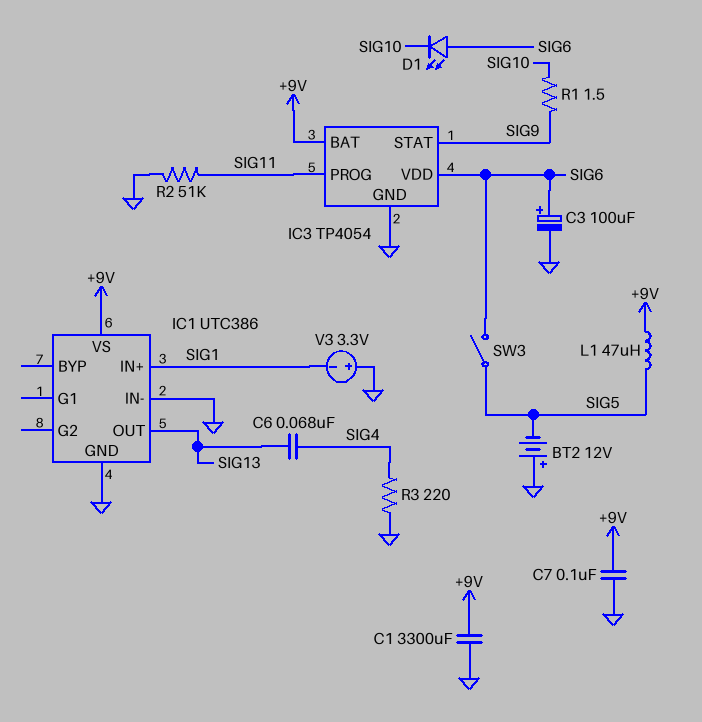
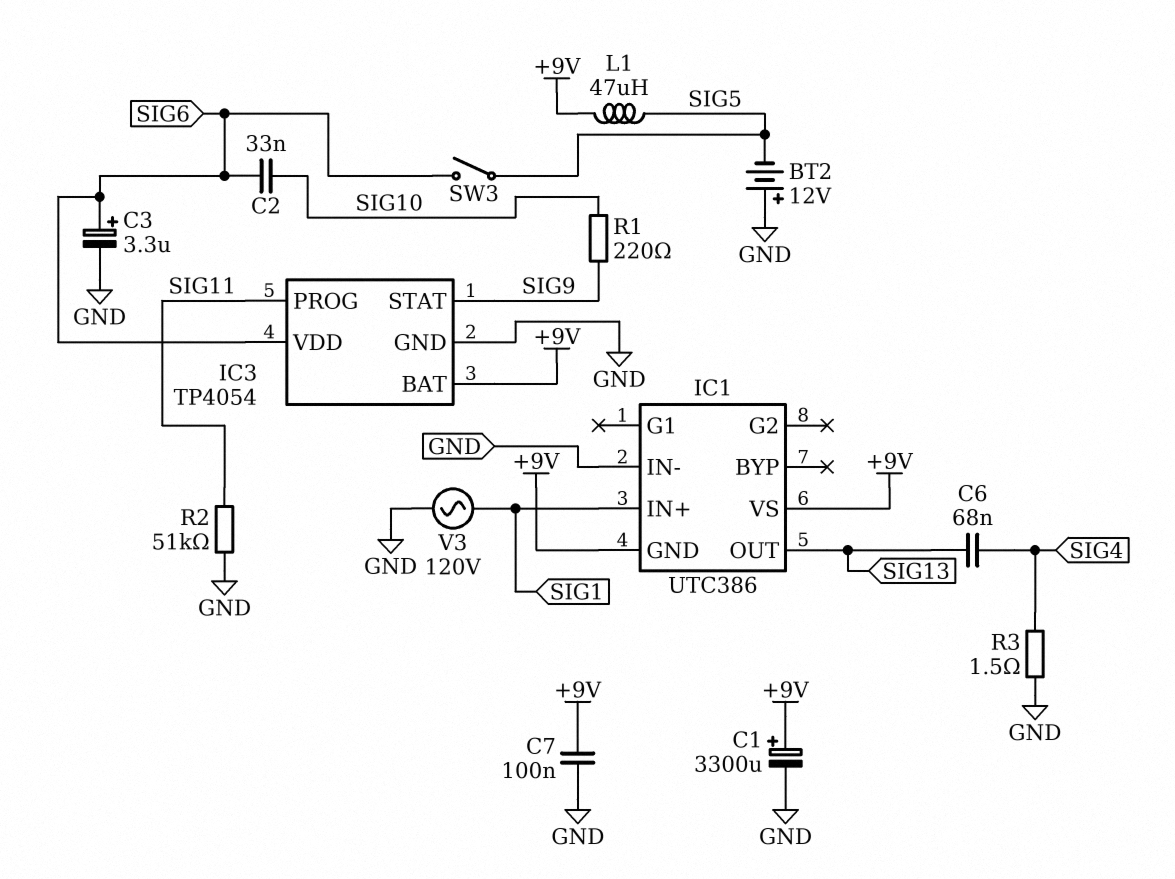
C1: 3300uF (+9V, GND) -> 3300uF (plus +9V, minus GND)
C2: none -> 33nF (SIG6, SIG10)
C3: 100uF (plus SIG6, minus GND) -> 3.3uF (plus SIG6, minus GND)
D1: LED (A SIG6, K SIG10) -> none
IC1 pin GND: GND -> +9V
R1: 1.5 (SIG9, SIG10) -> 220 (SIG9, SIG10)
R3: 220 (GND, SIG4) -> 1.5 (GND, SIG4)
V3: 3.3V (plus GND, minus SIG1) -> AC 120V (GND, SIG1)

